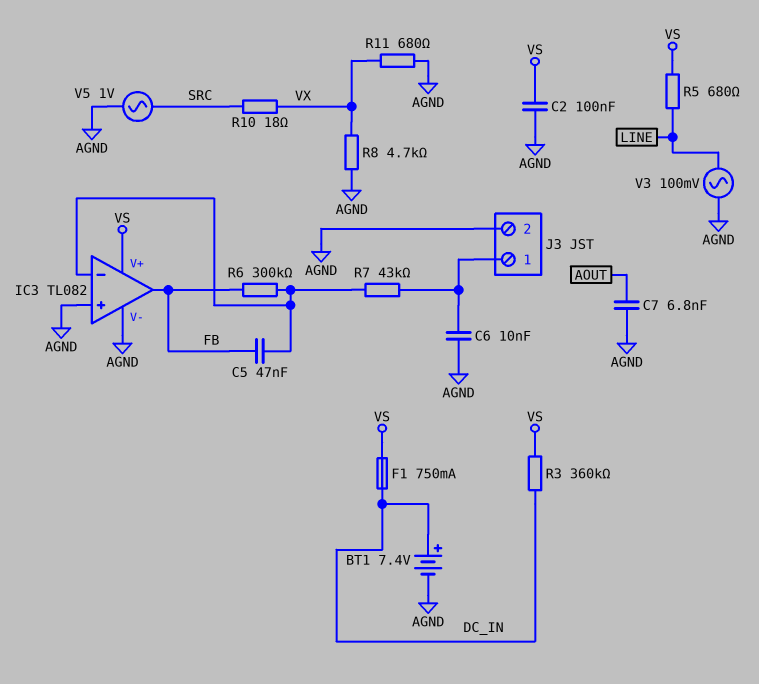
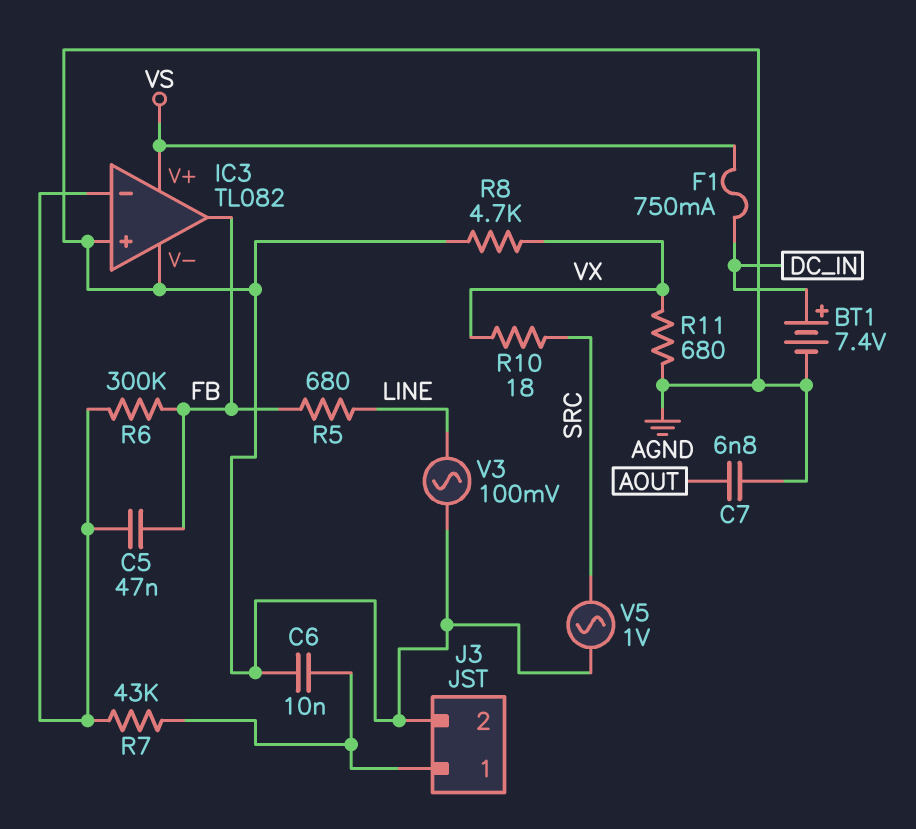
C2: 100nF (AGND, VS) -> none
R3: 360k (DC_IN, VS) -> none
R5: 680 (LINE, VS) -> 680 (FB, LINE)

